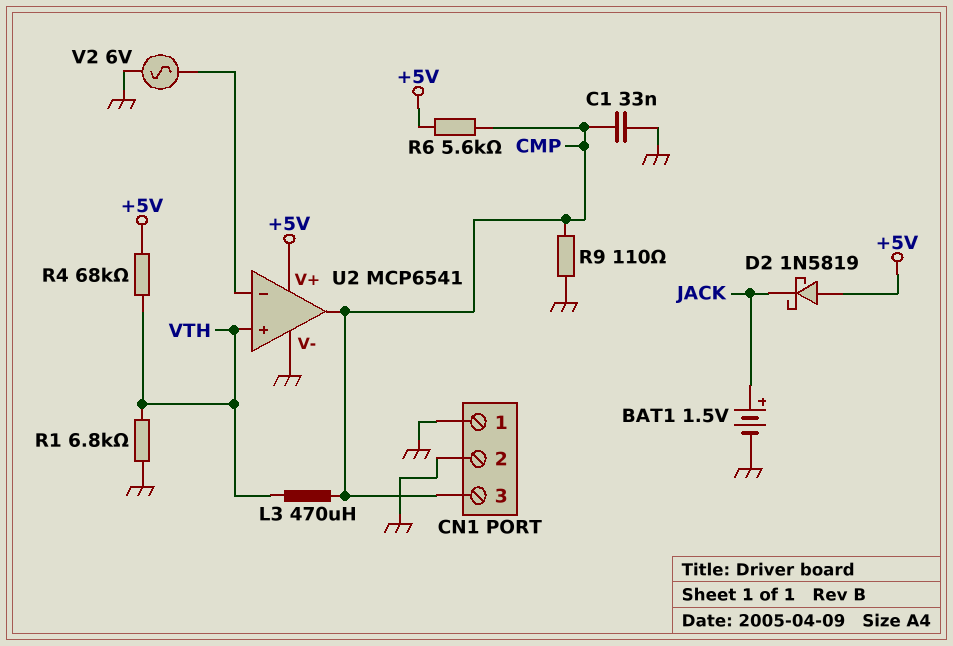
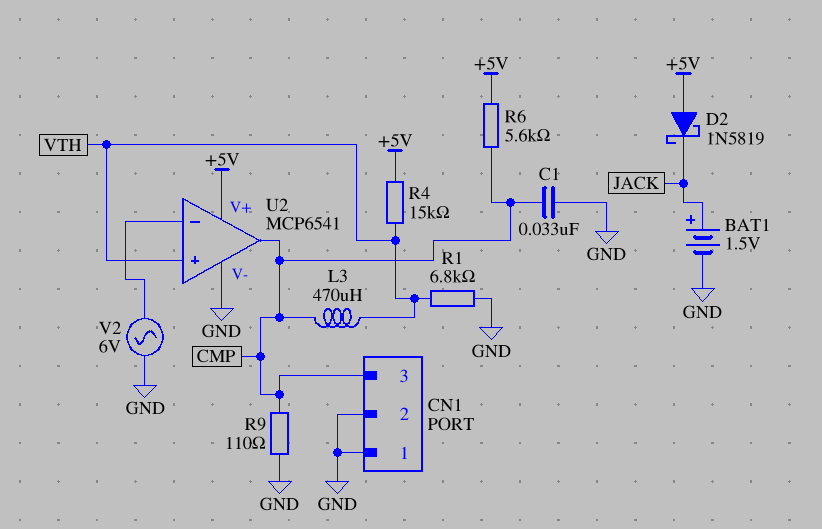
R4: 68k (+5V, VTH) -> 15k (+5V, VTH)

